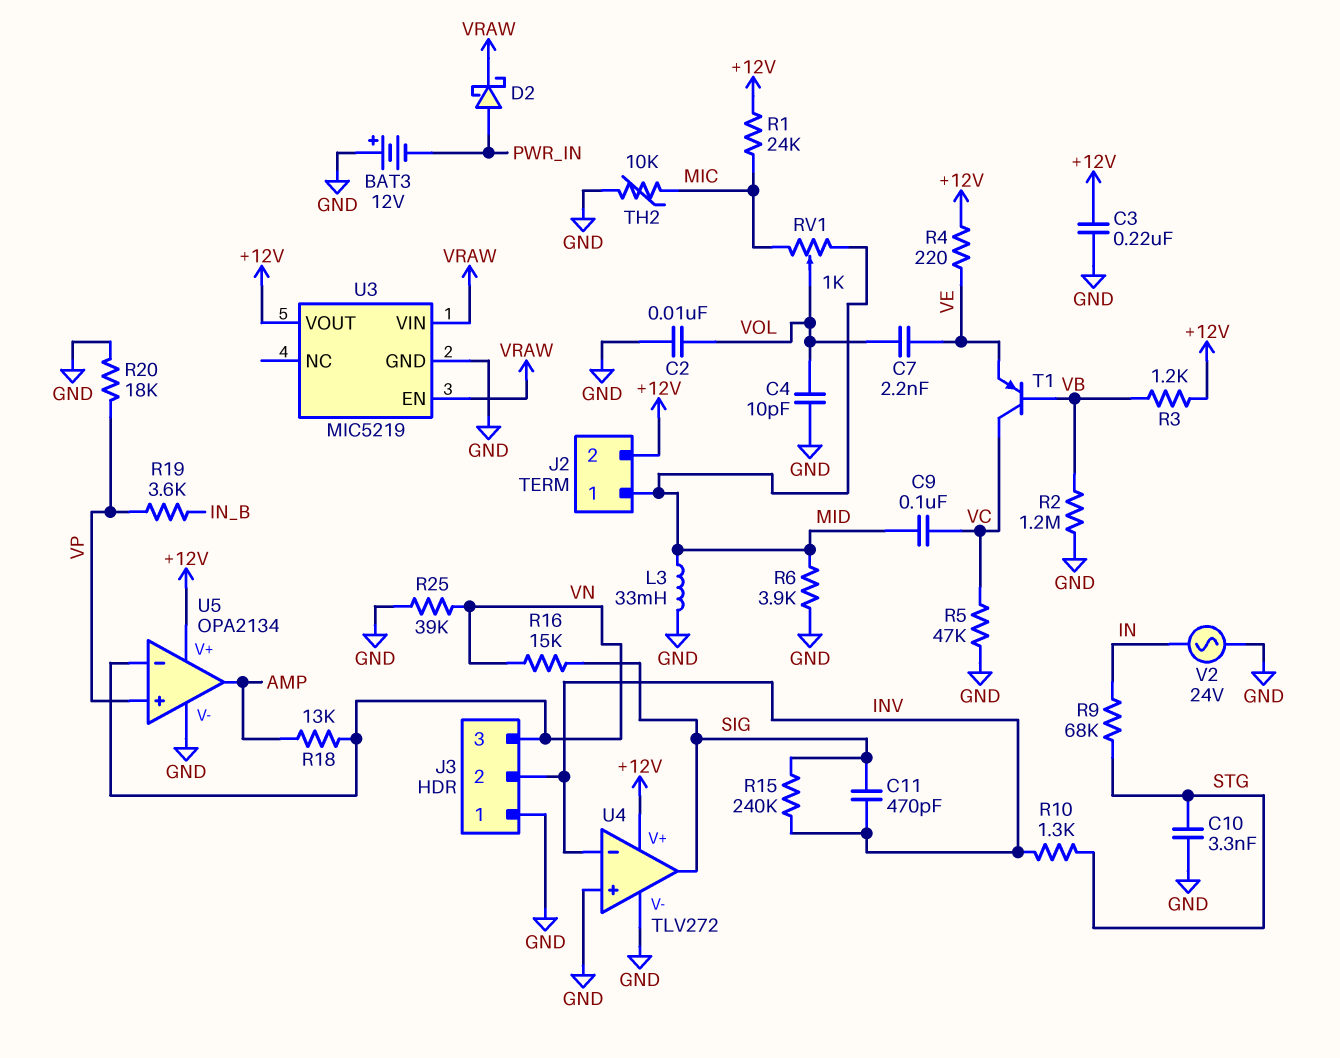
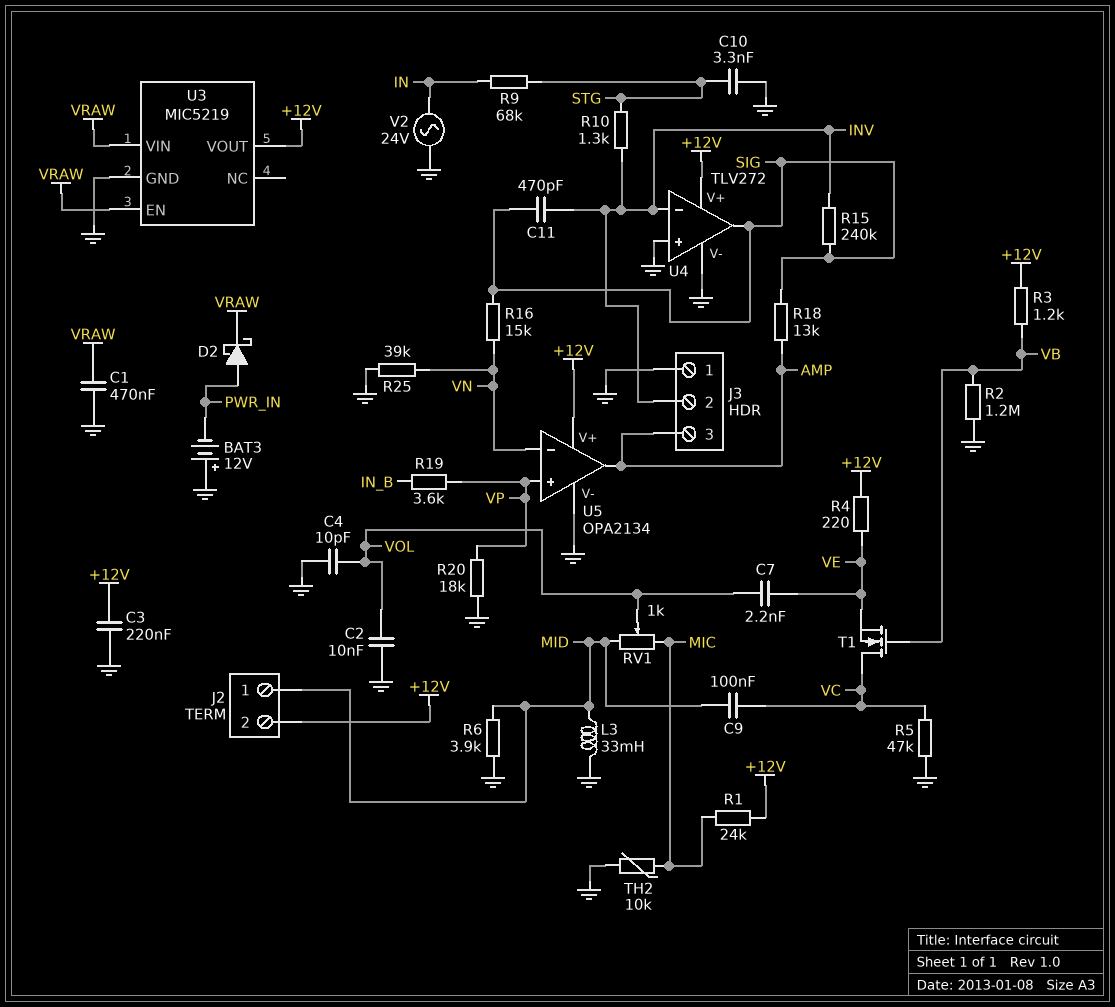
C1: none -> 470nF (GND, VRAW)
J3 pin 3: VN -> AMP
R18: 13k (AMP, VN) -> 13k (AMP, SIG)
T1: PNP (B VB, C VC, E VE) -> NMOS (G VB, D VC, S VE)

